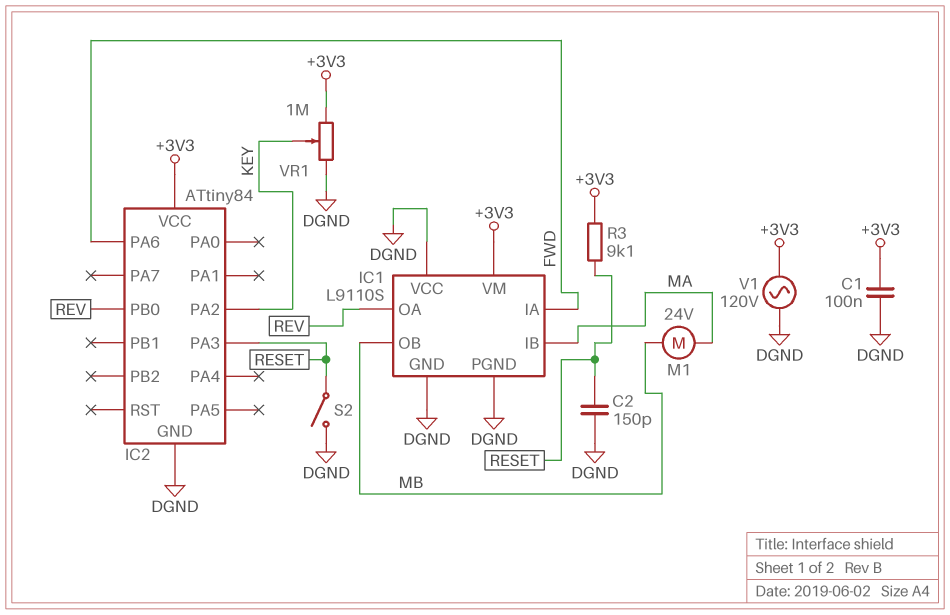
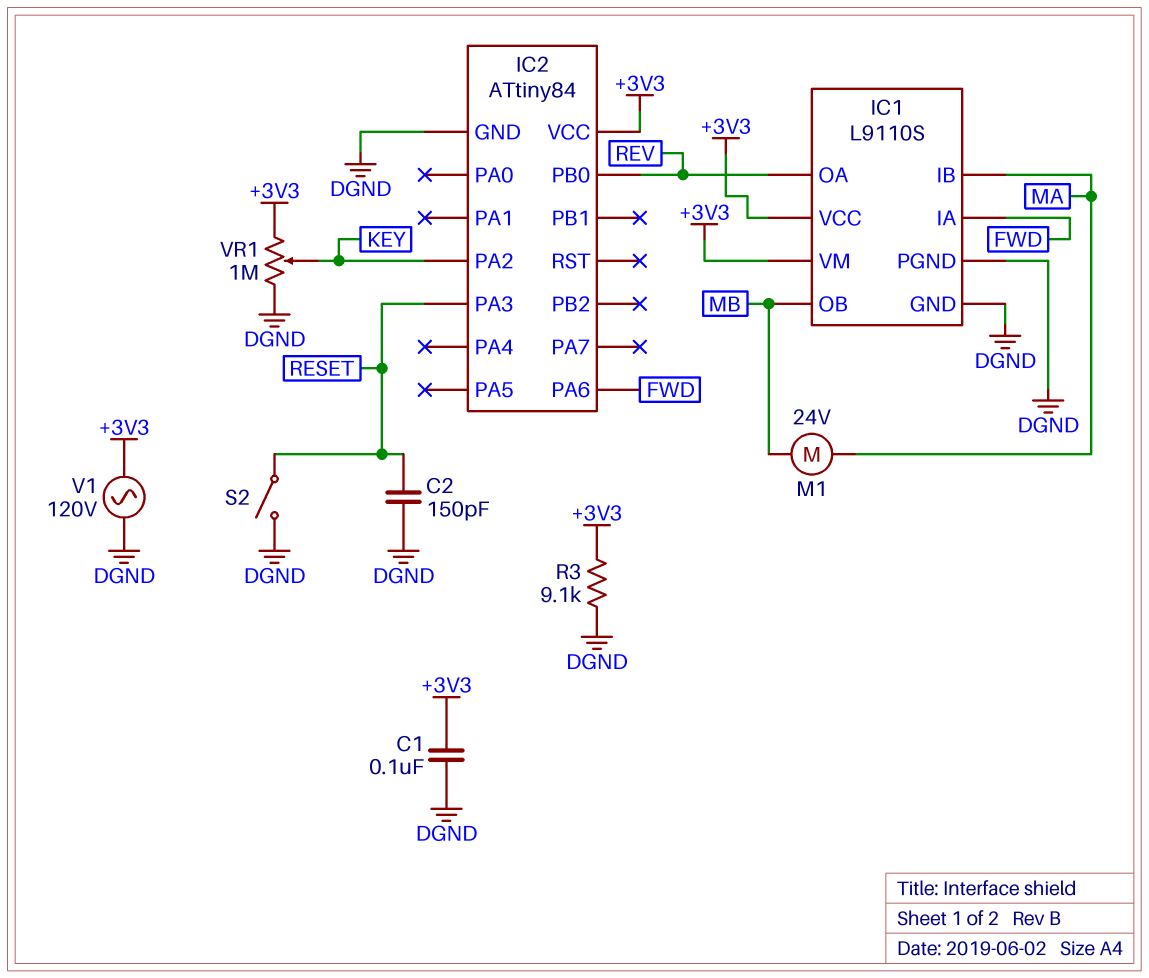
IC1 pin VCC: DGND -> +3V3
R3: 9.1k (+3V3, RESET) -> 9.1k (+3V3, DGND)

